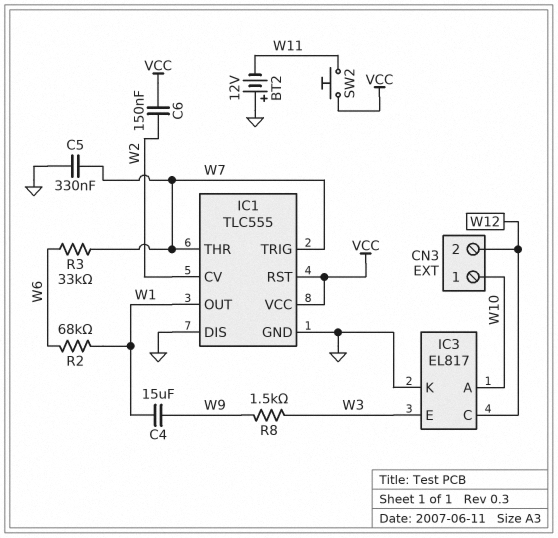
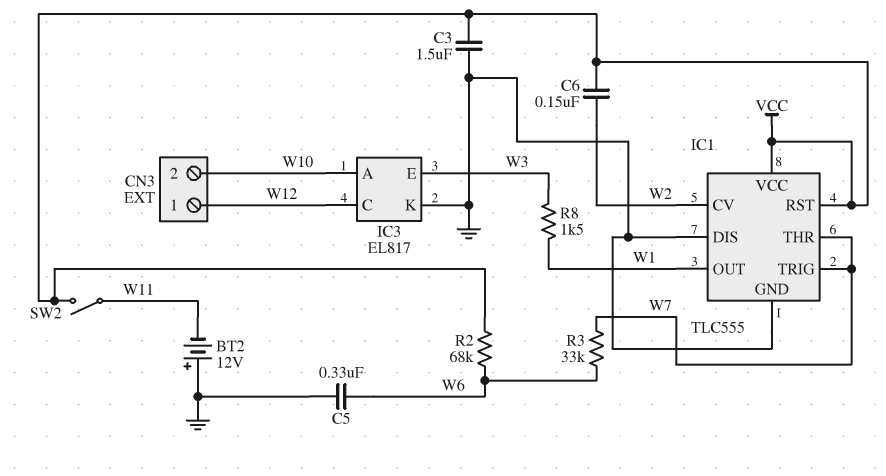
C3: none -> 1.5uF (GND, VCC)
C4: 15uF (W1, W9) -> none
C5: 330nF (GND, W7) -> 330nF (GND, W6)
CN3 pin 1: W10 -> W12
CN3 pin 2: W12 -> W10
R2: 68k (W1, W6) -> 68k (VCC, W6)
R8: 1.5k (W3, W9) -> 1.5k (W1, W3)
SW2: button (VCC, W11) -> switch (VCC, W11)

